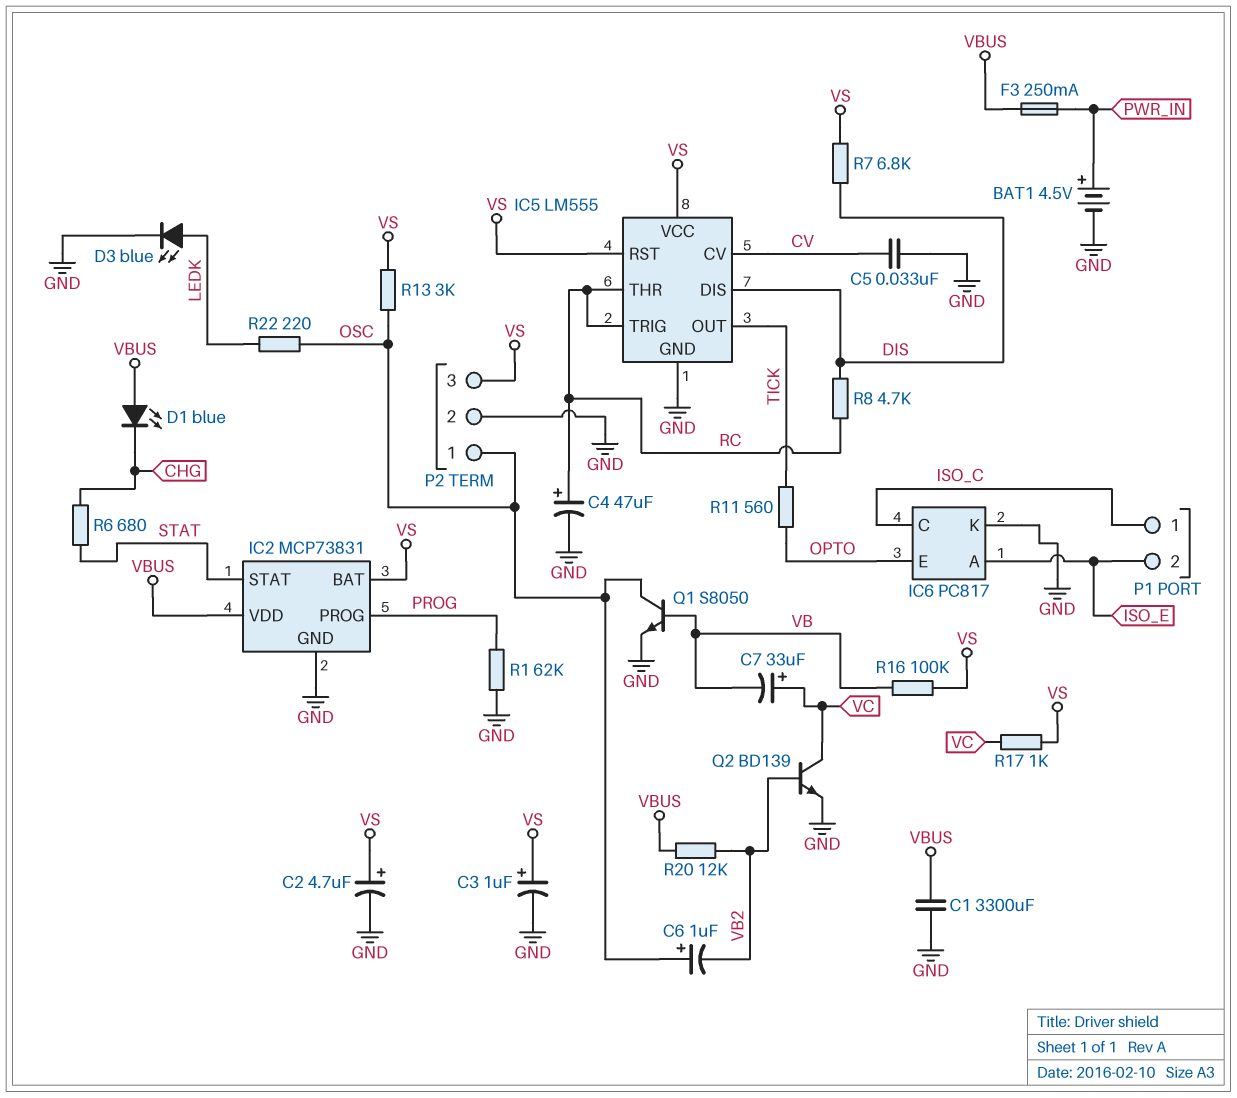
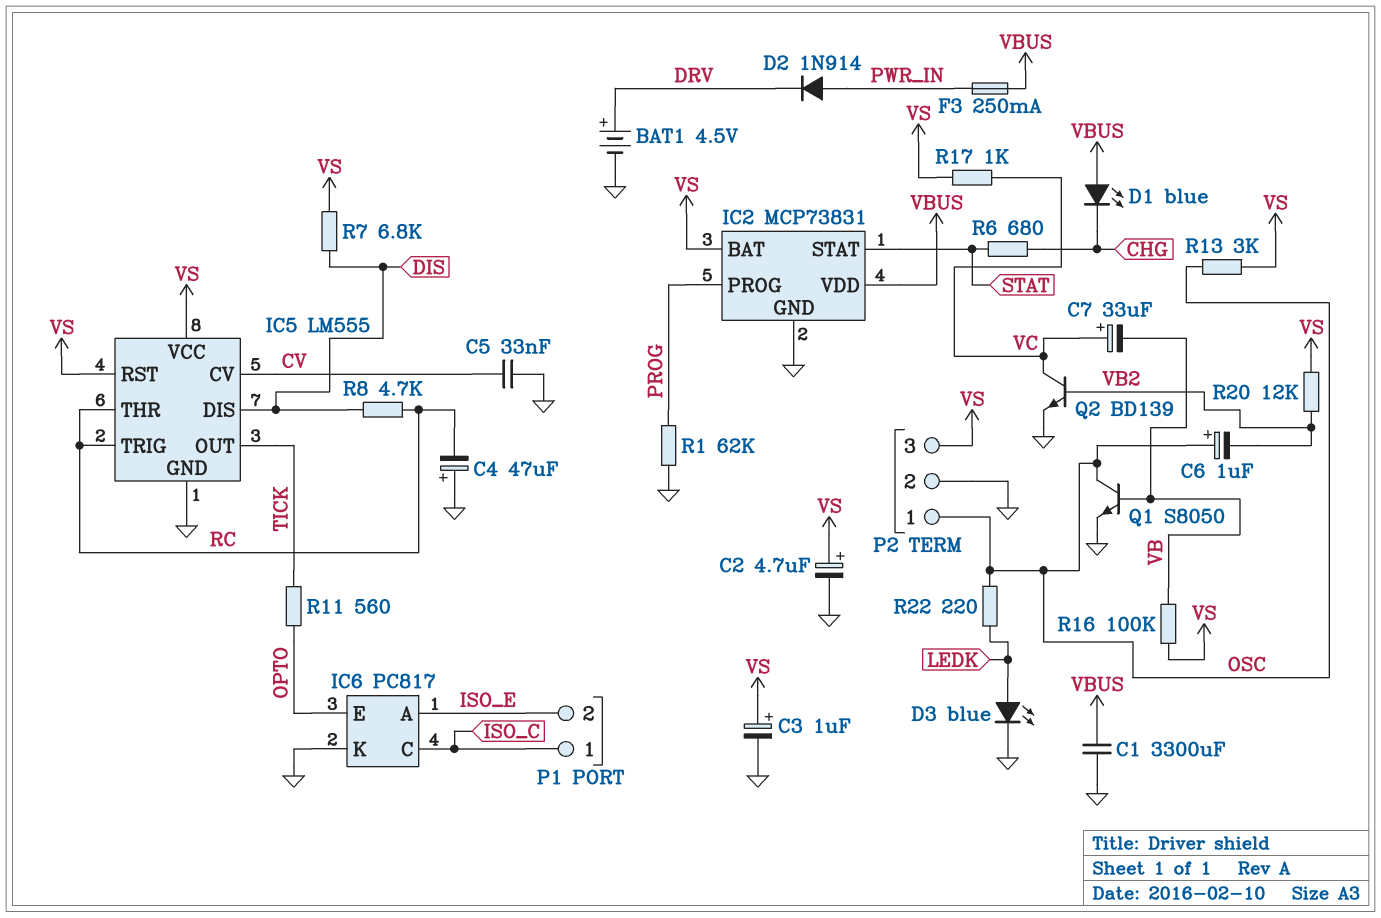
BAT1: 4.5V (plus PWR_IN, minus GND) -> 4.5V (plus DRV, minus GND)
C4: 47uF (plus RC, minus GND) -> 47uF (plus GND, minus RC)
D2: none -> diode 1N914 (A PWR_IN, K DRV)
R20: 12k (VB2, VBUS) -> 12k (VB2, VS)

